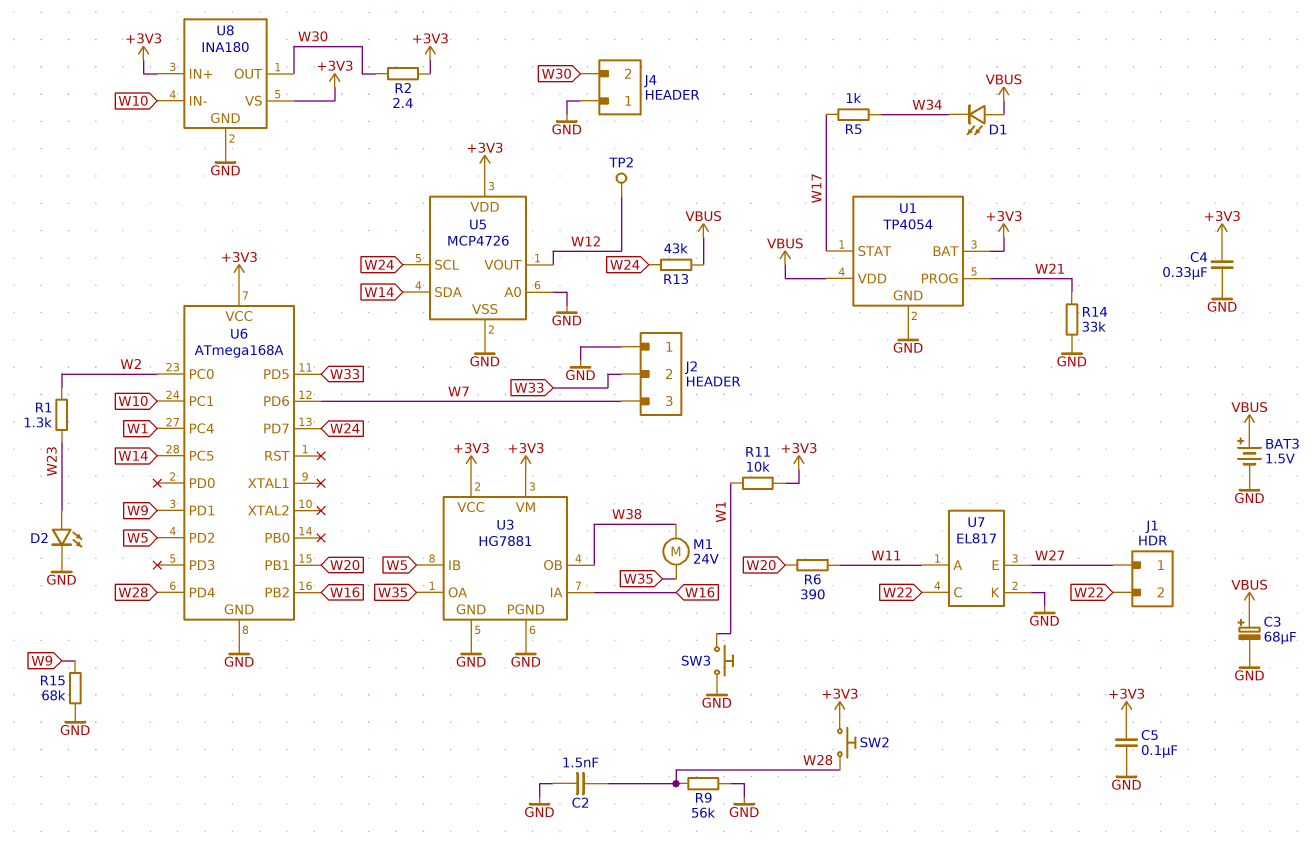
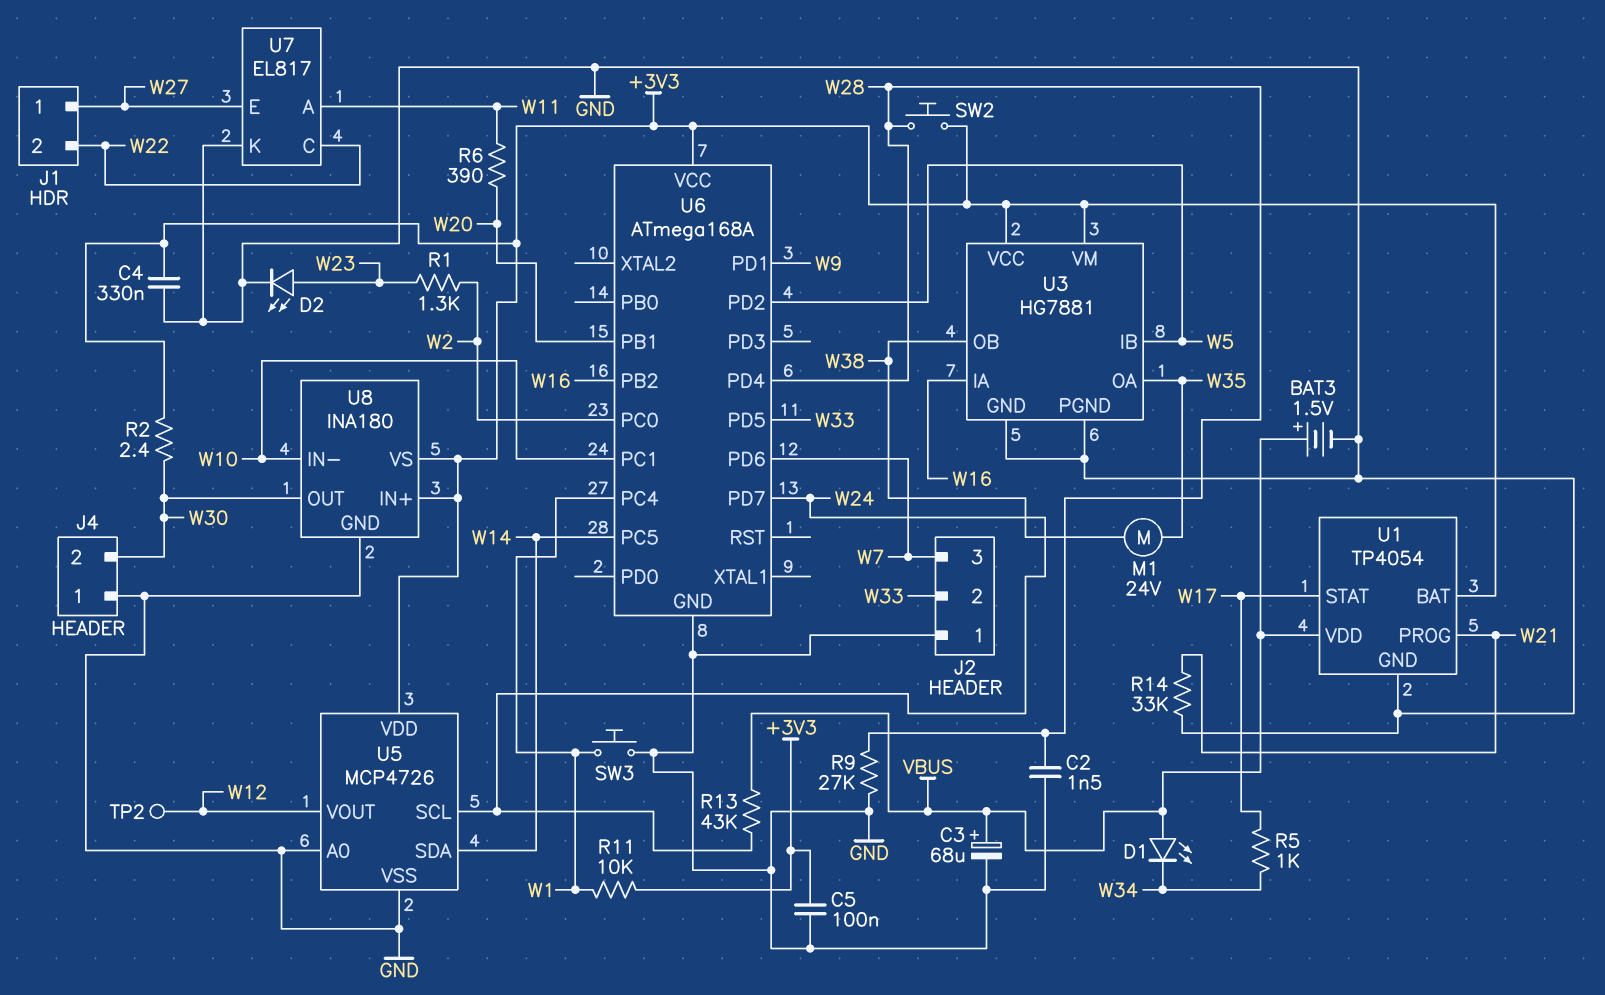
R9: 56k (GND, W28) -> 27k (GND, W28)
R15: 68k (GND, W9) -> none

